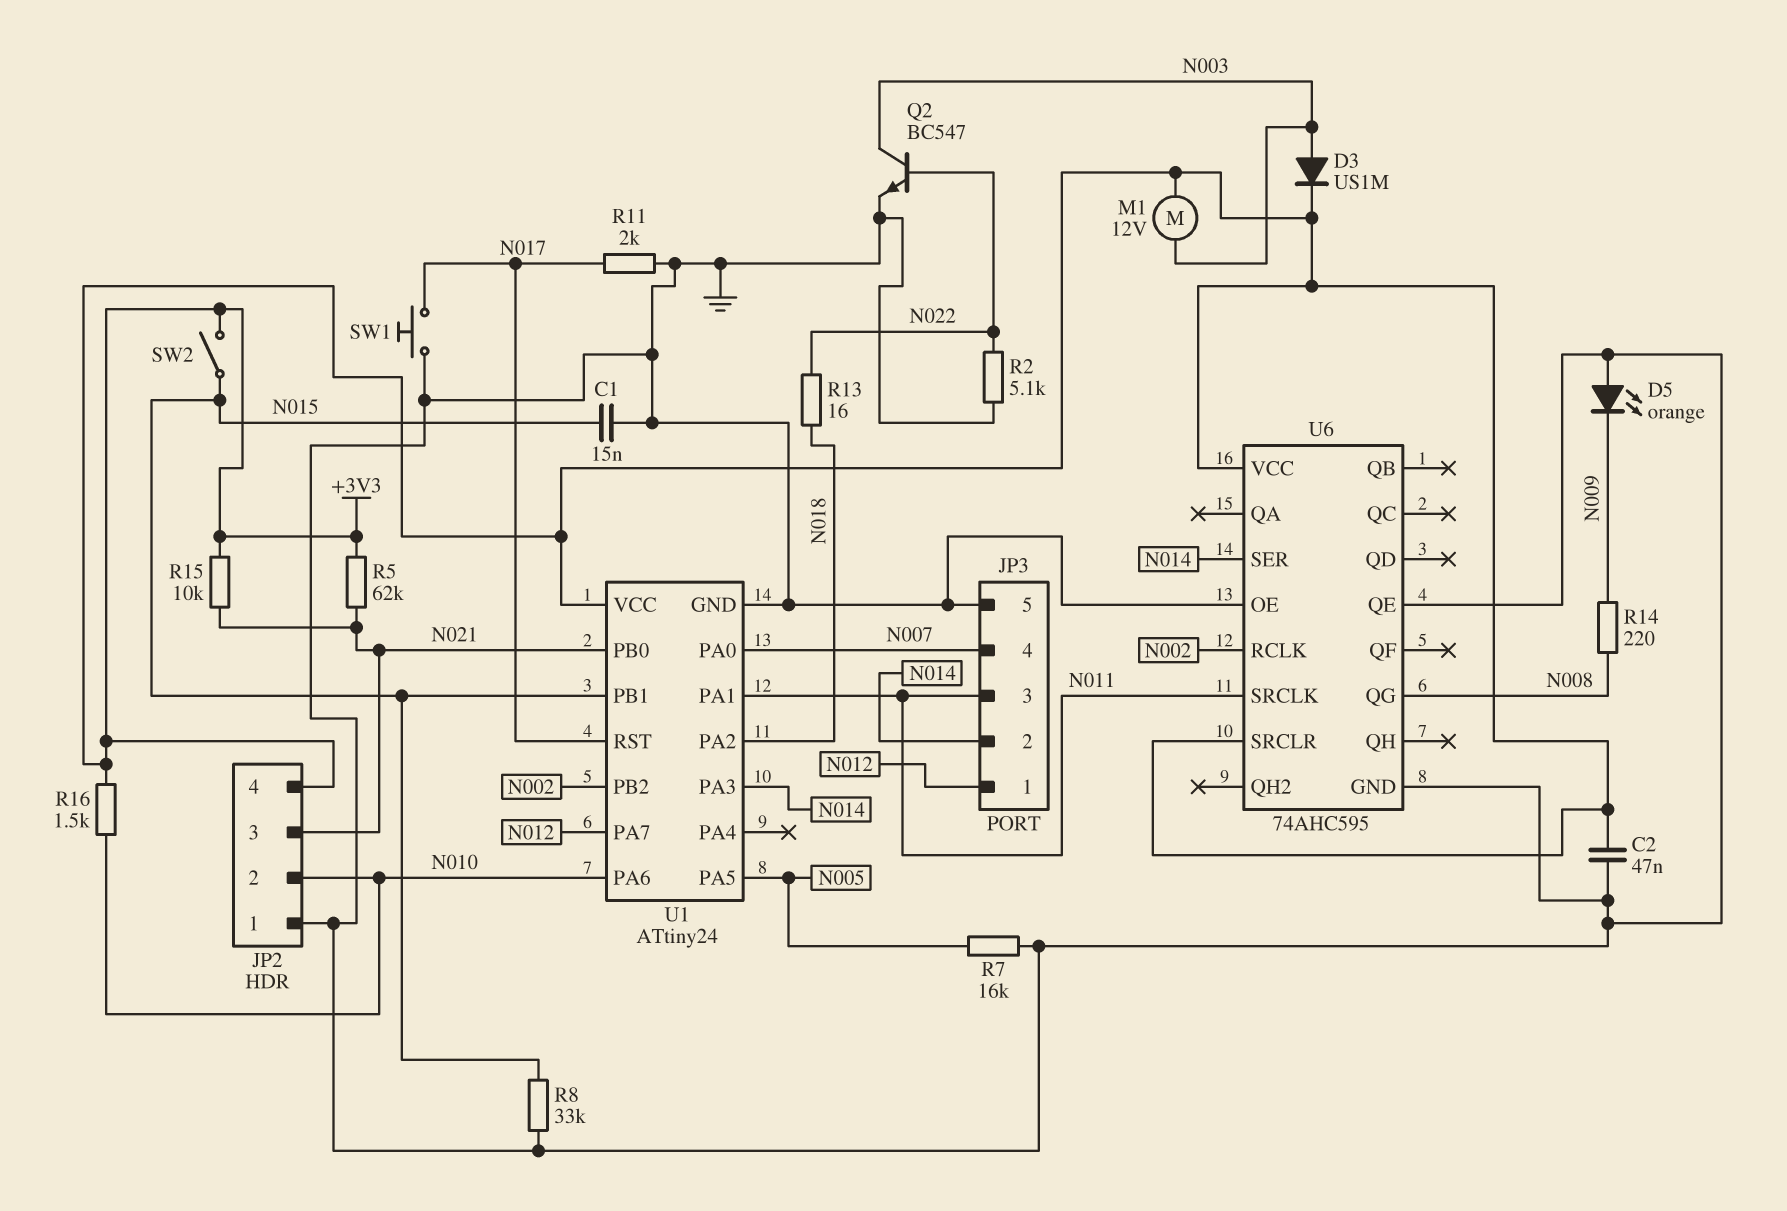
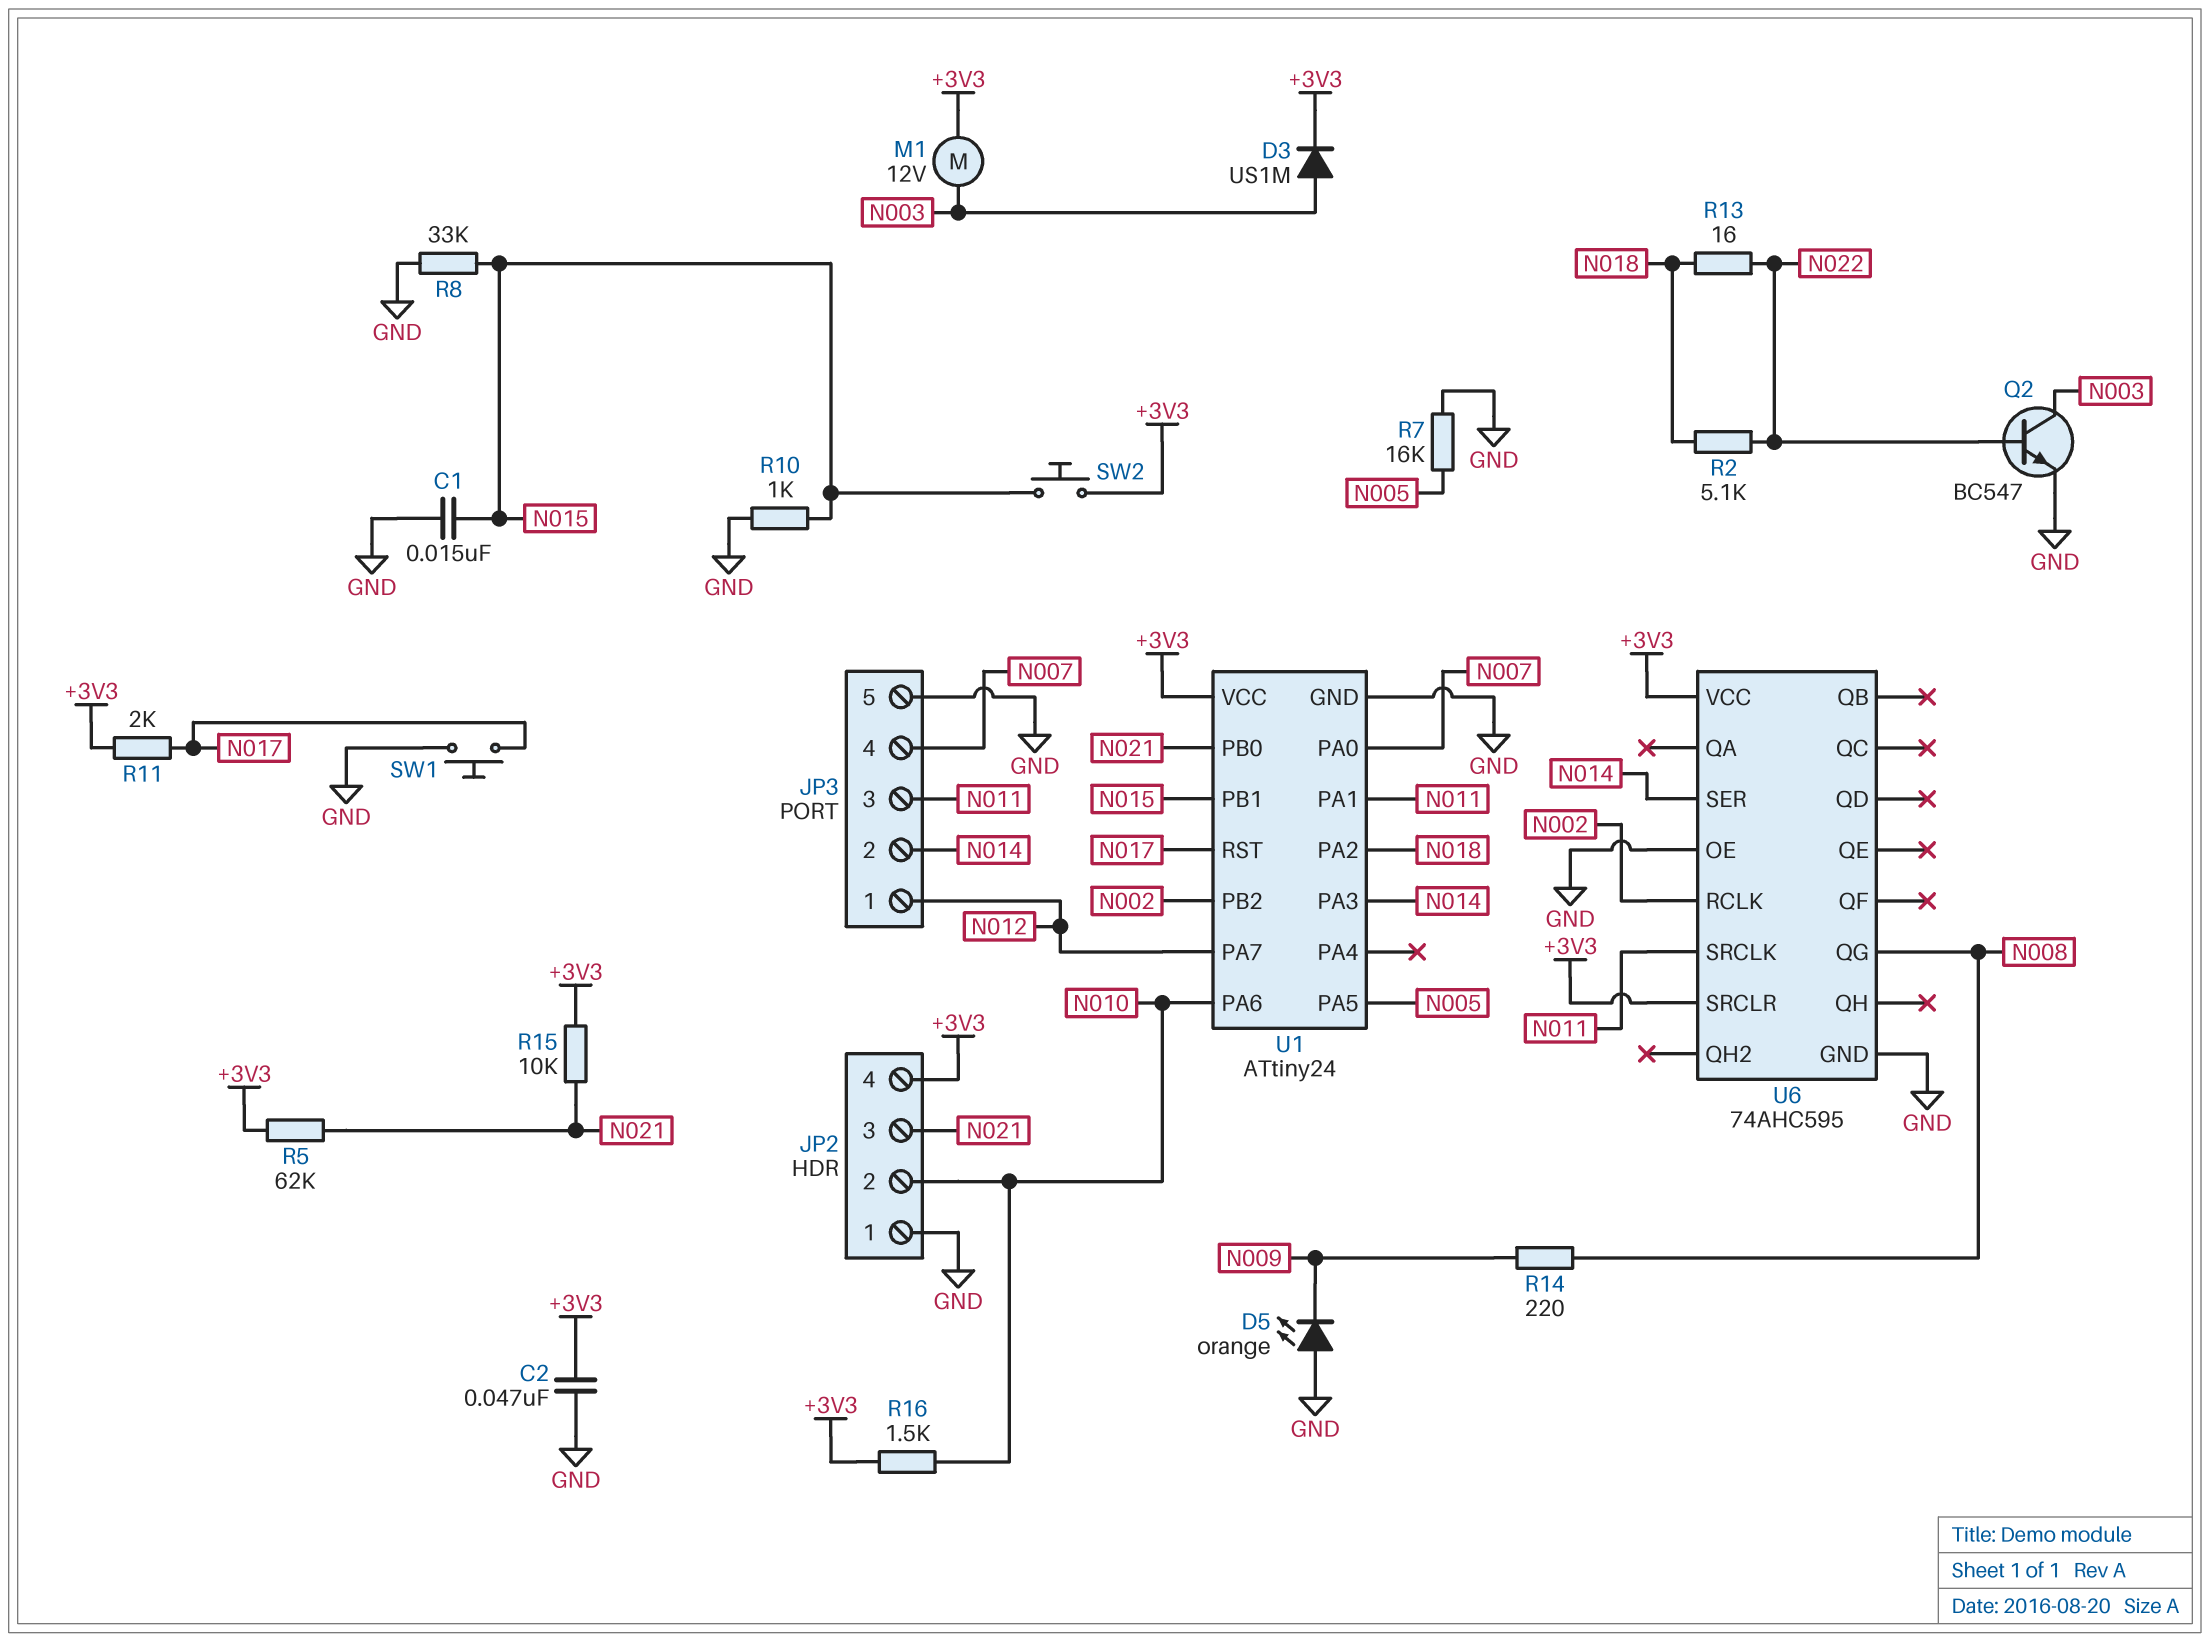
R2: 5.1k (GND, N022) -> 5.1k (N018, N022)
R10: none -> 1k (GND, N015)
R11: 2k (GND, N017) -> 2k (+3V3, N017)
SW2: switch (+3V3, N015) -> button (+3V3, N015)
U6 pin QE: GND -> none

